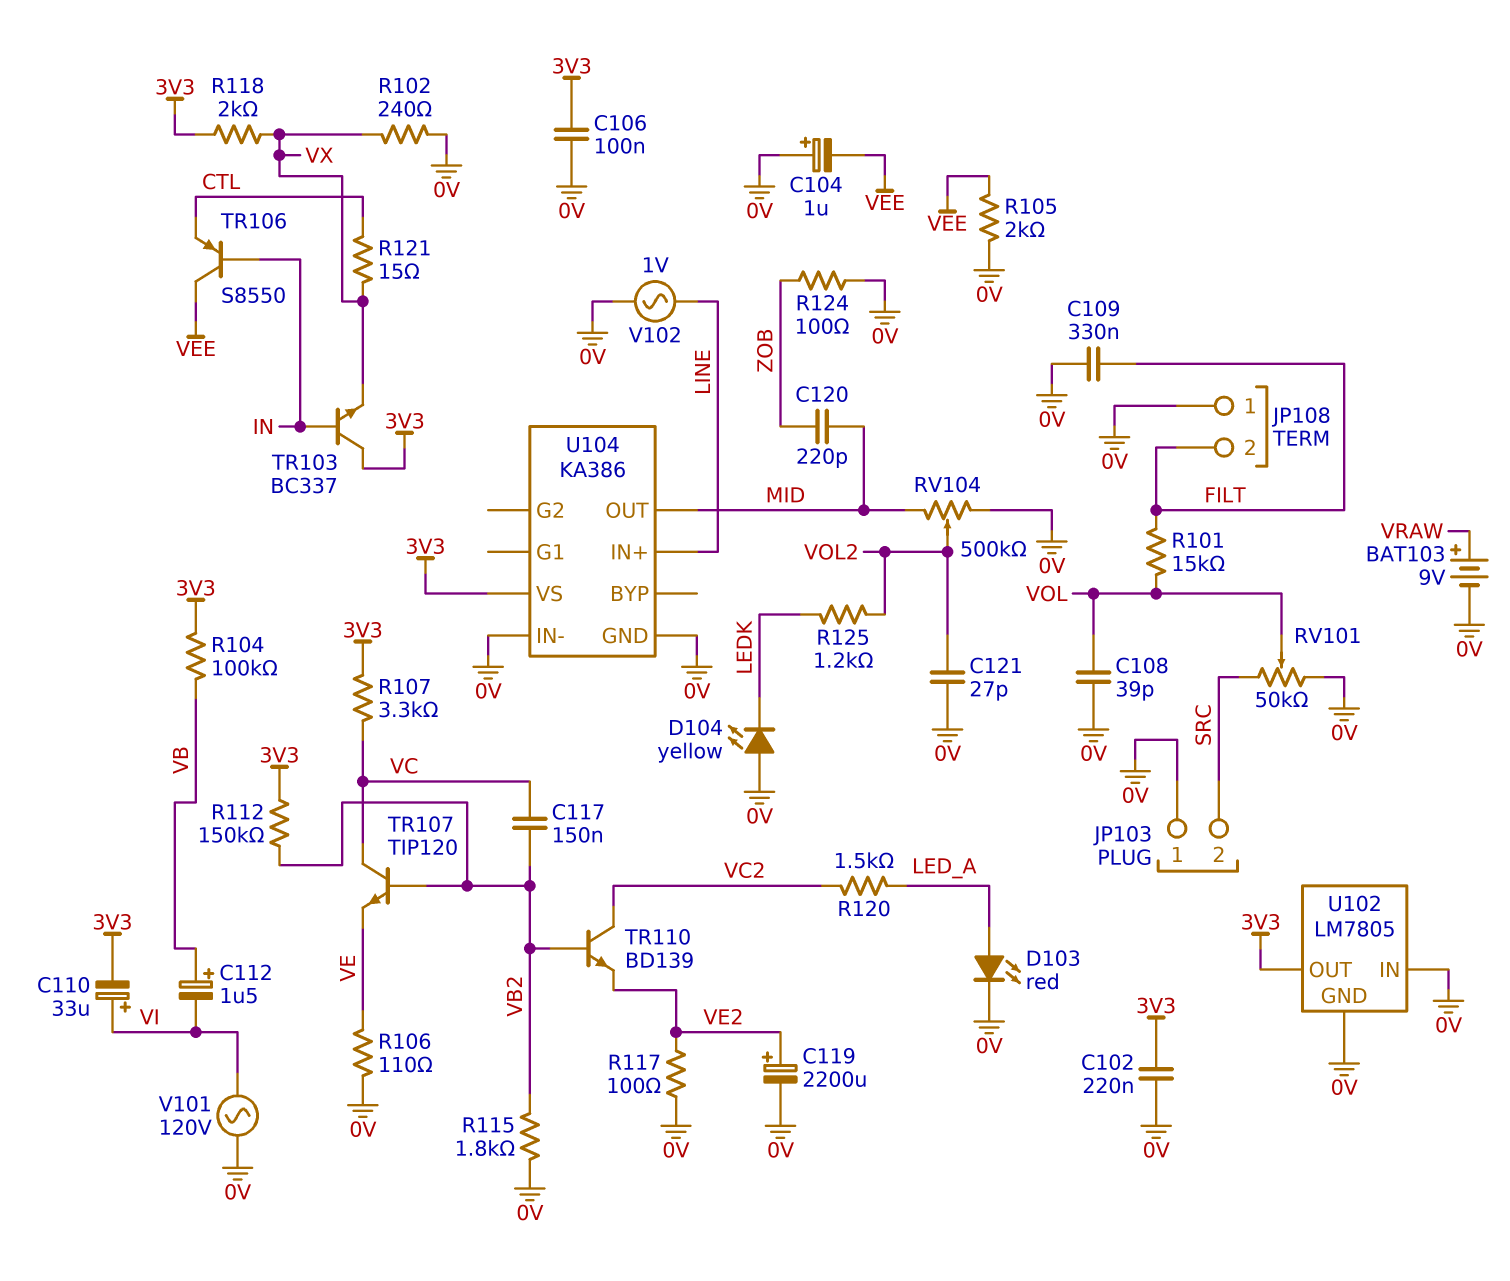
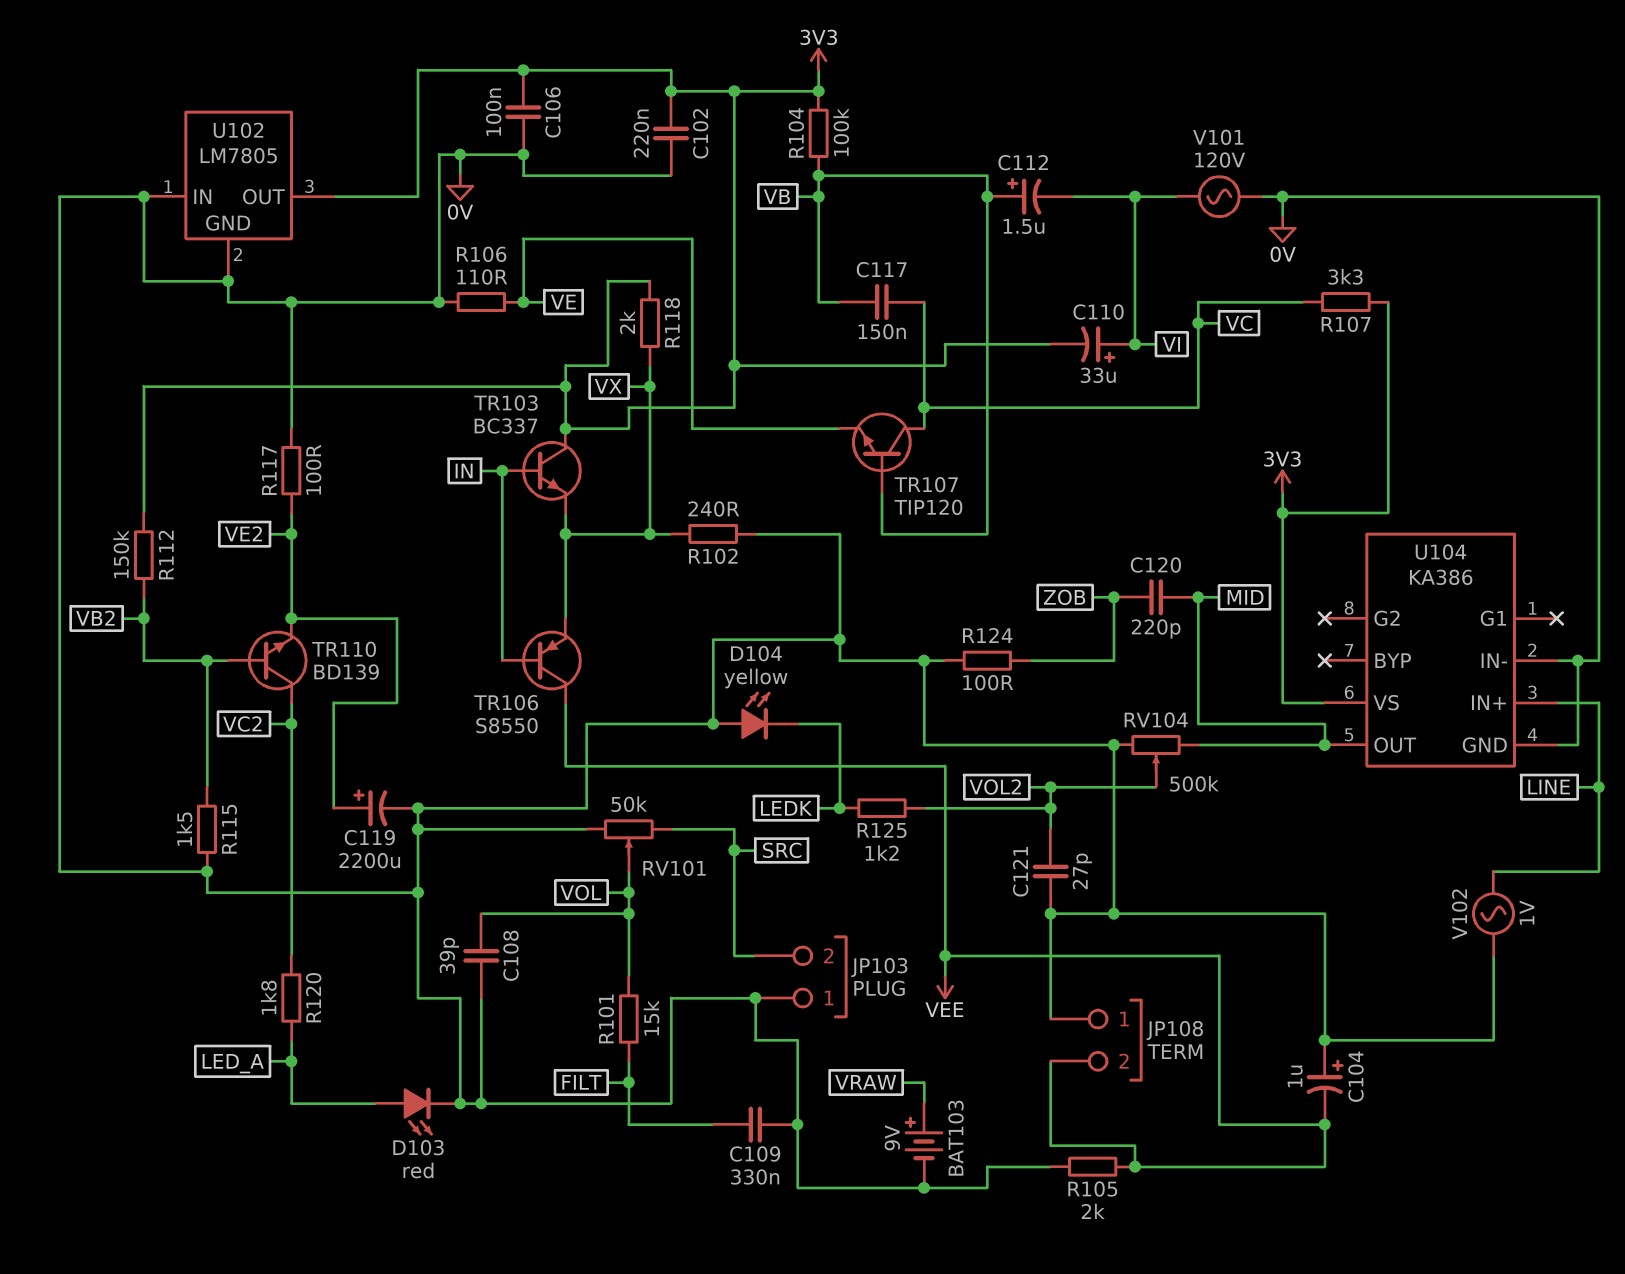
C117: 150nF (VB2, VC) -> 150nF (VB, VC)
JP108 pin 2: FILT -> VEE
R115: 1.8k (0V, VB2) -> 1.5k (0V, VB2)
R120: 1.5k (LED_A, VC2) -> 1.8k (LED_A, VC2)
R121: 15 (CTL, VX) -> none
TR106: PNP S8550 (B IN, C VEE, E CTL) -> PNP S8550 (B IN, C VEE, E VX)
TR107: NPN TIP120 (B VB2, C VC, E VE) -> NPN TIP120 (B VB, C VC, E VE)

